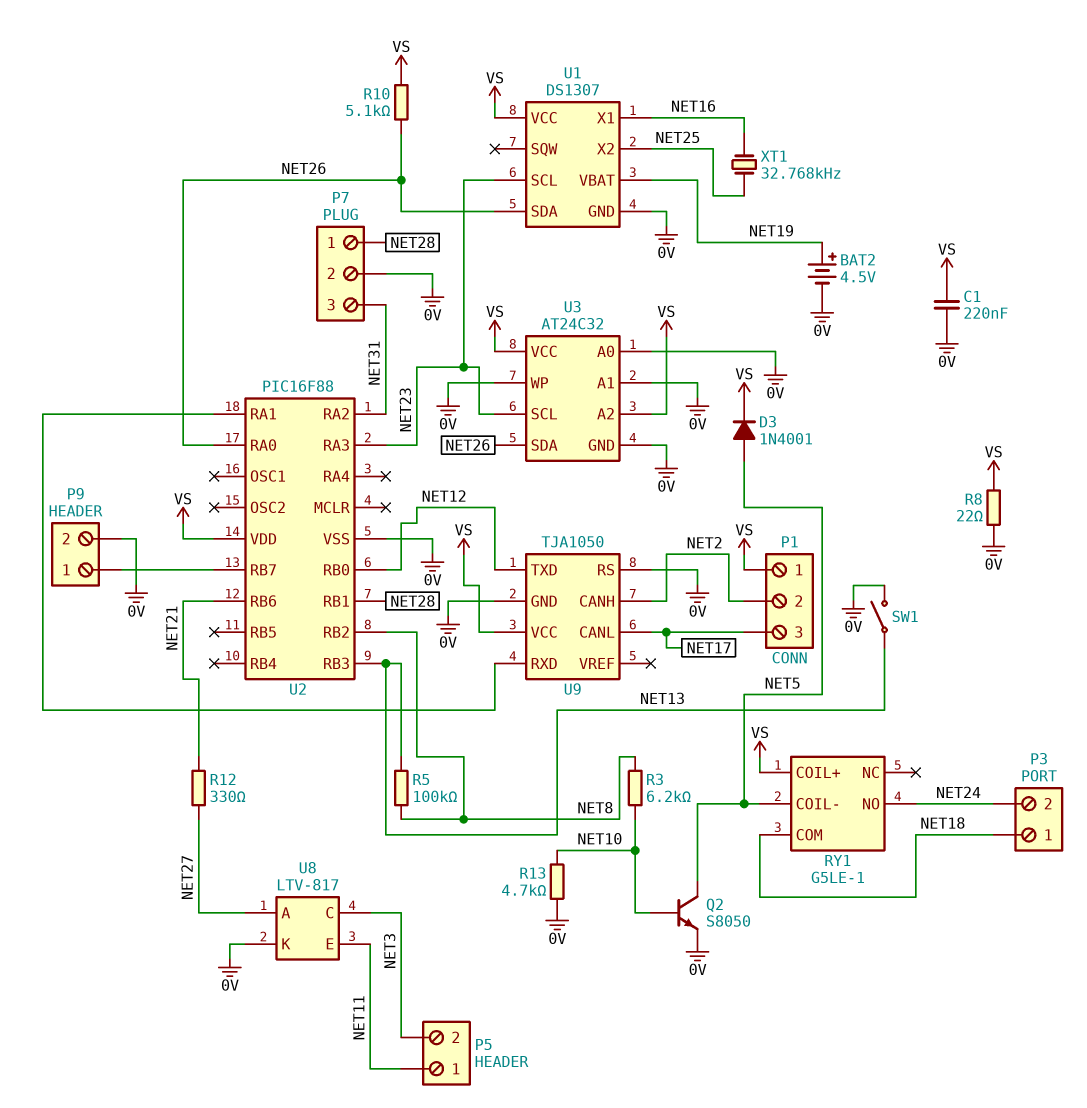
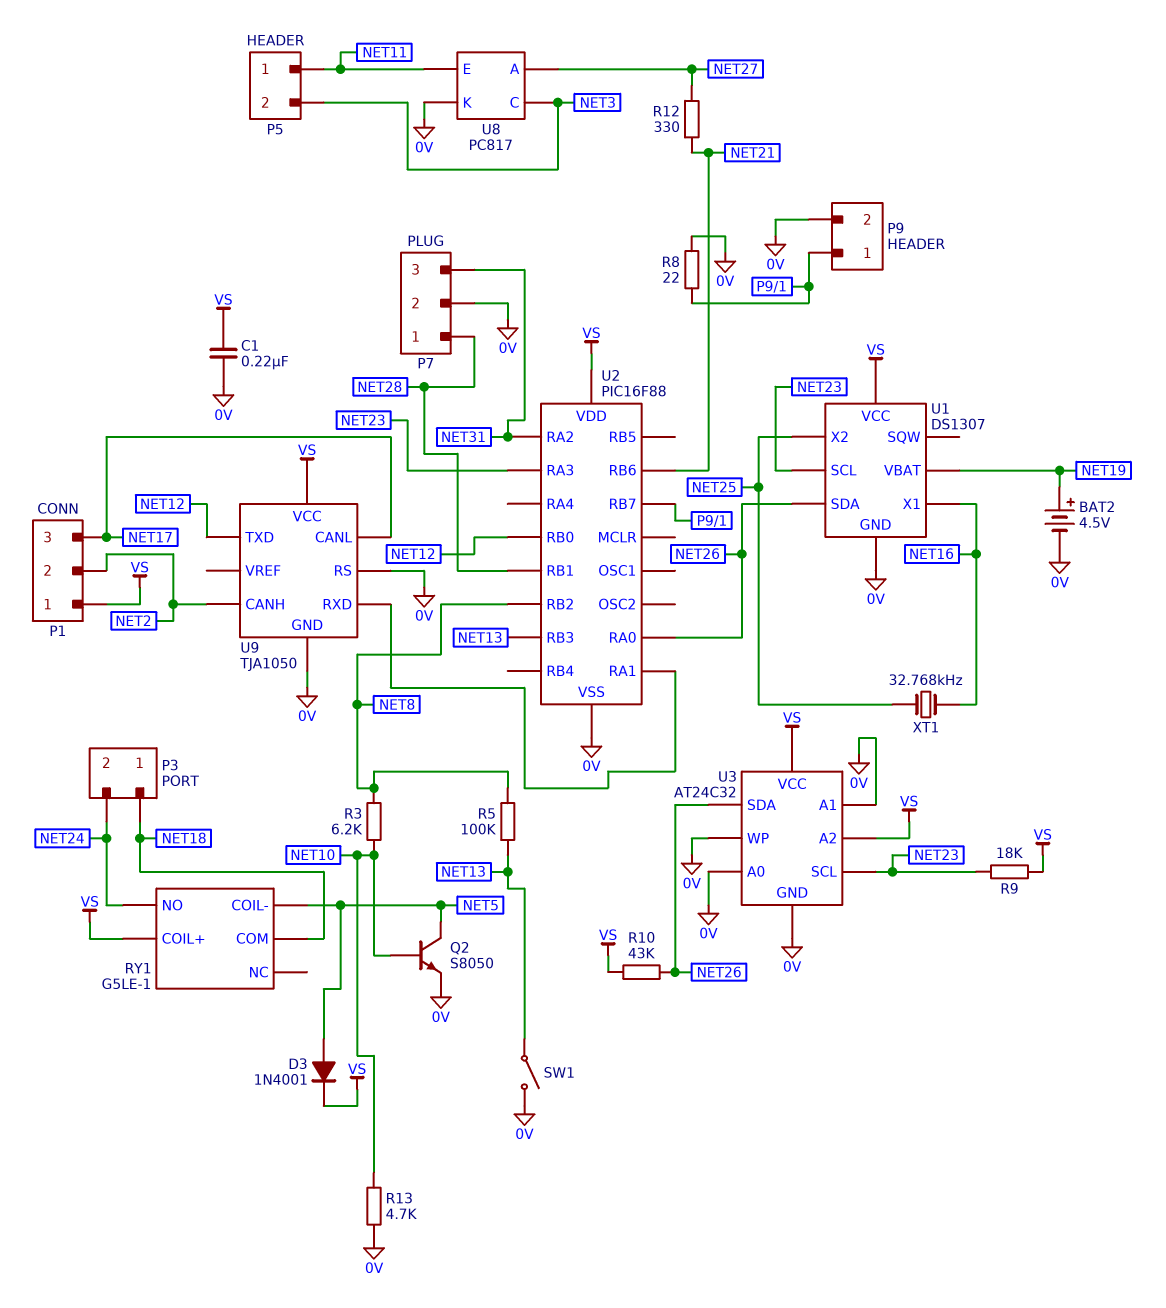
R8: 22 (0V, VS) -> 22 (0V, P9/1)
R9: none -> 18k (NET23, VS)
R10: 5.1k (NET26, VS) -> 43k (NET26, VS)
U8: LTV-817 -> PC817

